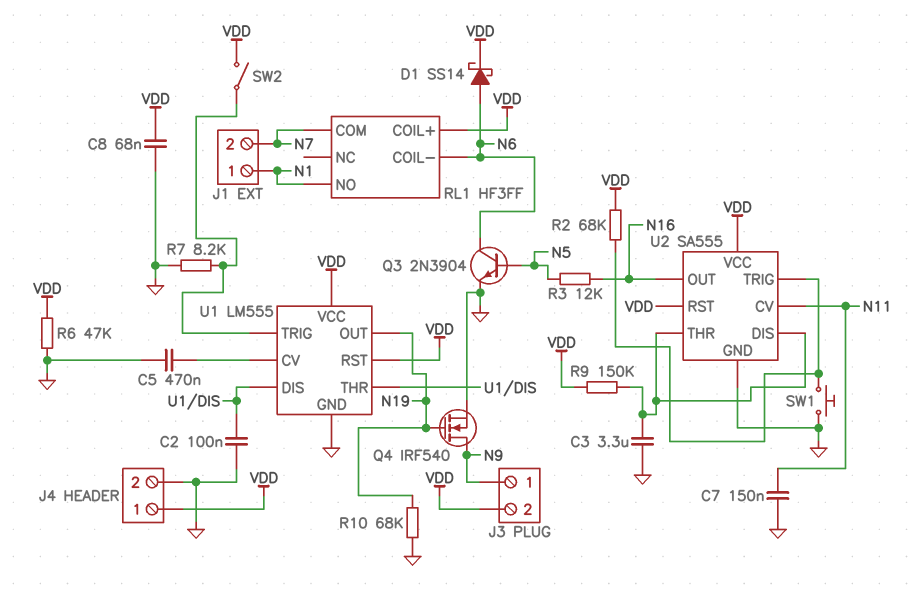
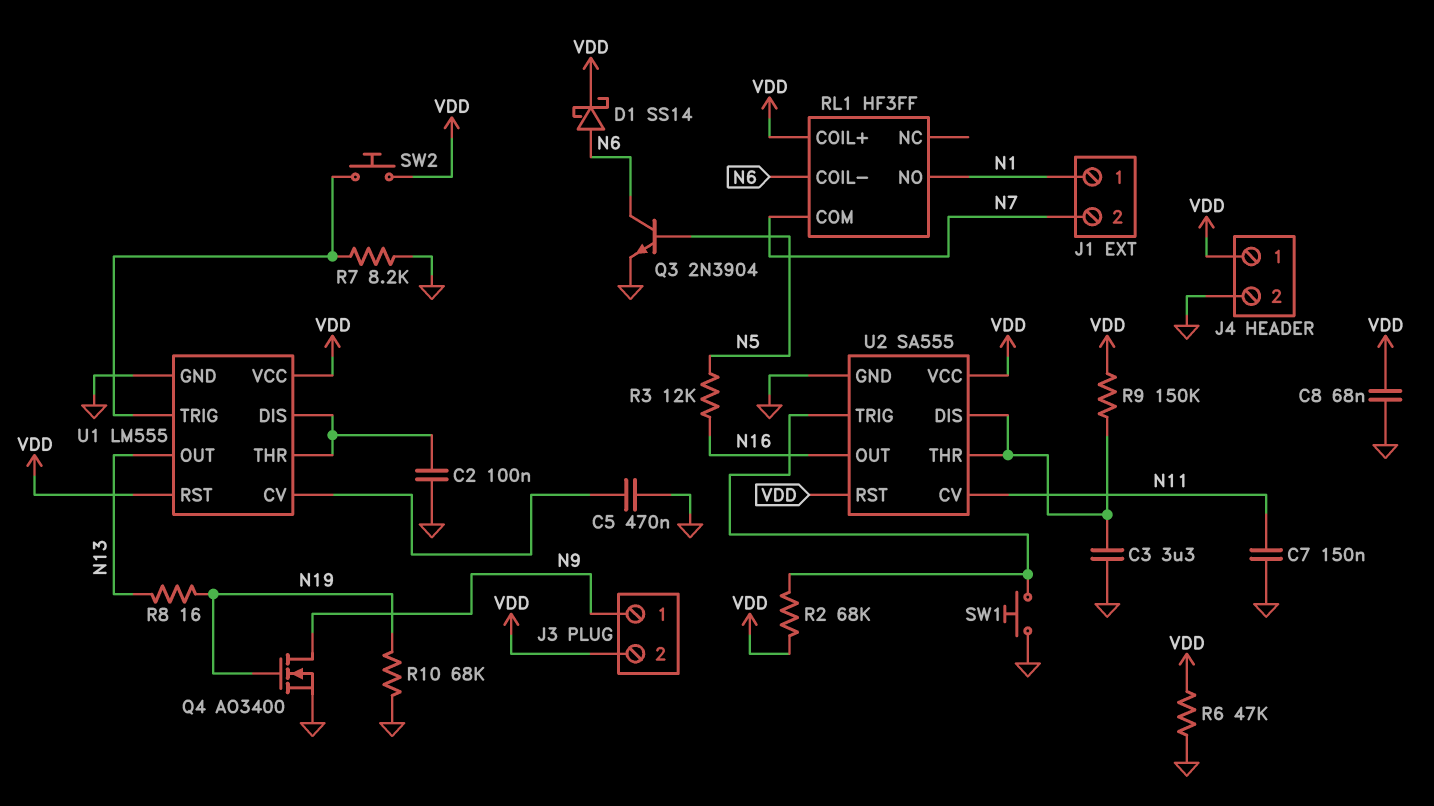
Q4: NMOS IRF540 (G N19, D N9, S GND) -> NMOS AO3400 (G N19, D N9, S GND)
R8: none -> 16 (N13, N19)
SW2: switch (U1/TRIG, VDD) -> button (U1/TRIG, VDD)
U1 pin OUT: N19 -> N13

